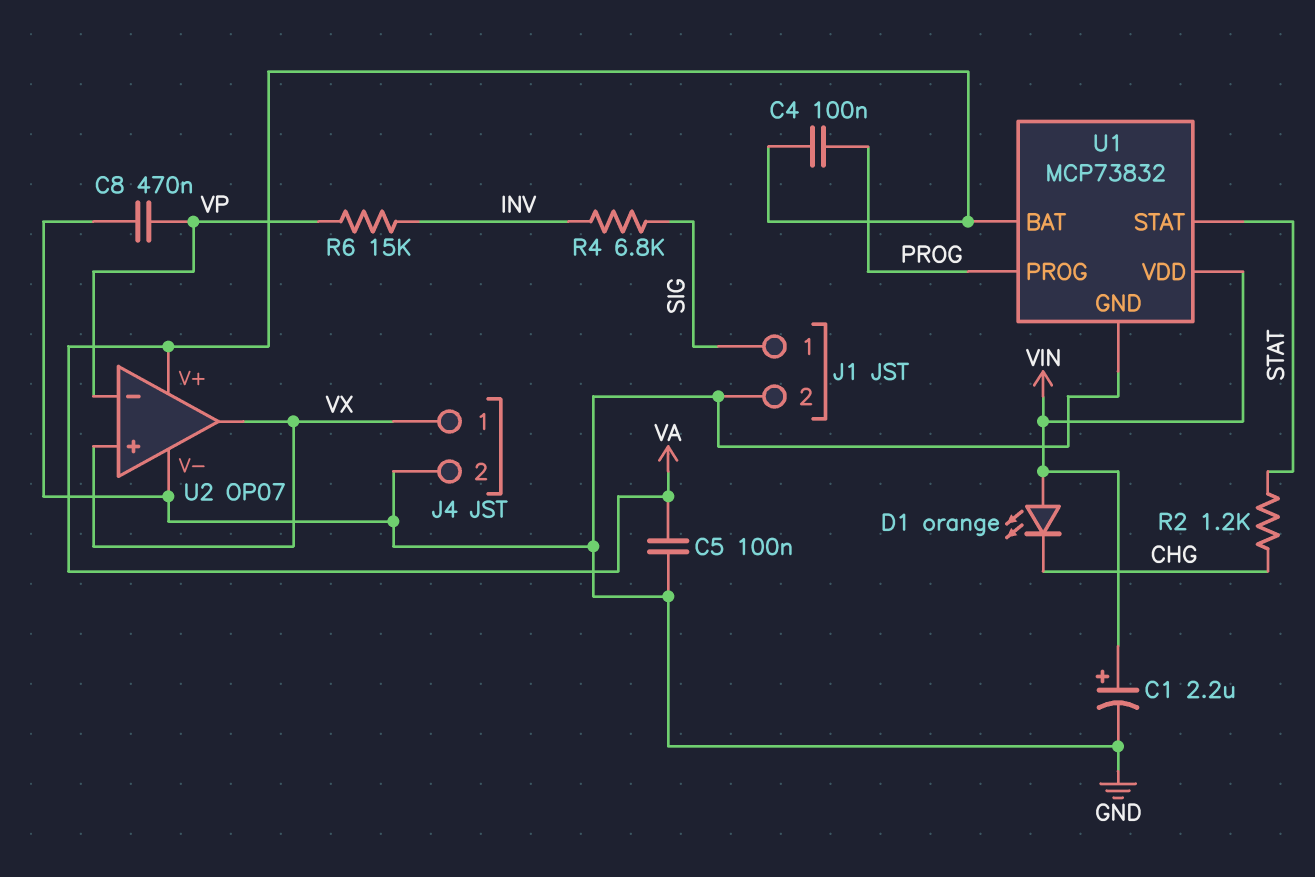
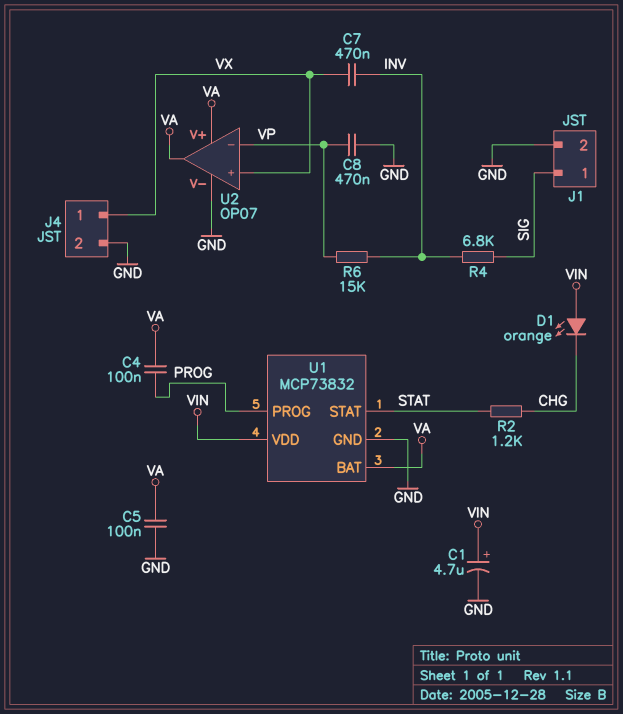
C1: 2.2uF (plus VIN, minus GND) -> 4.7uF (plus VIN, minus GND)
C7: none -> 470nF (INV, VX)
U2 pin out: VX -> VA

